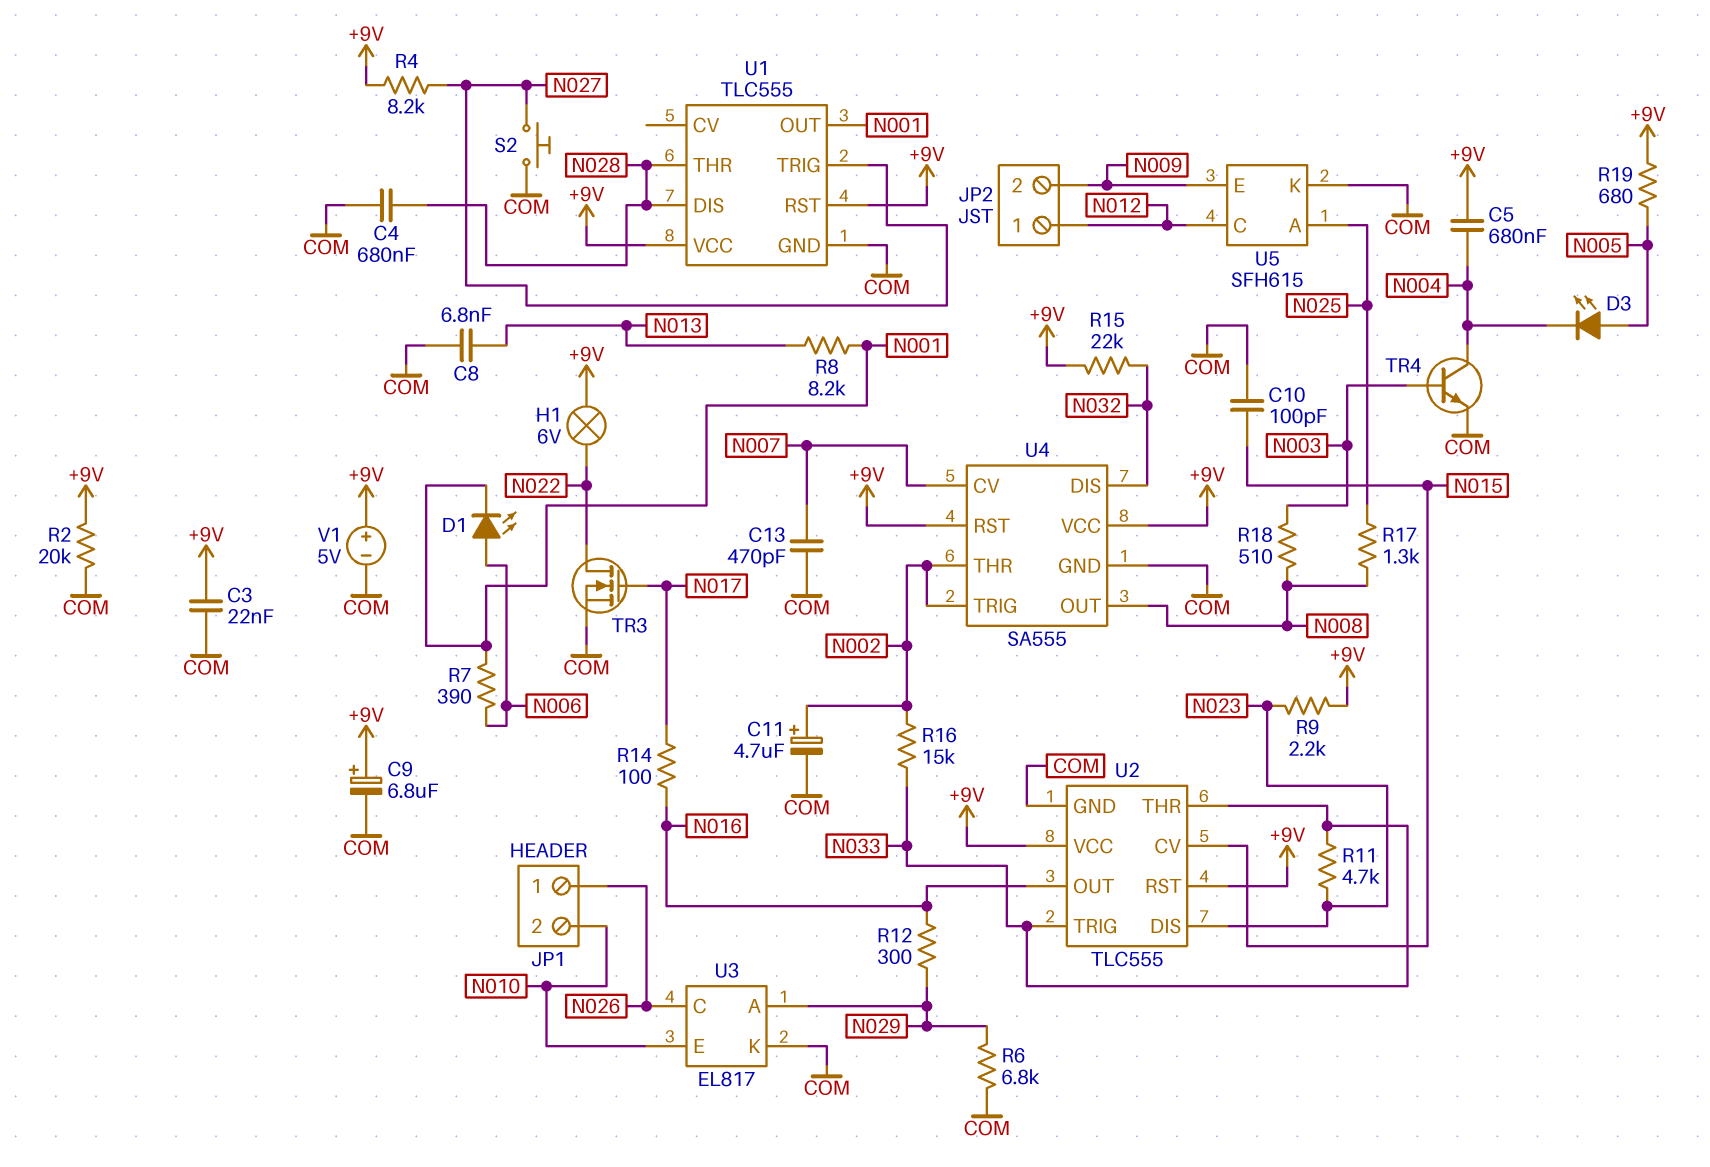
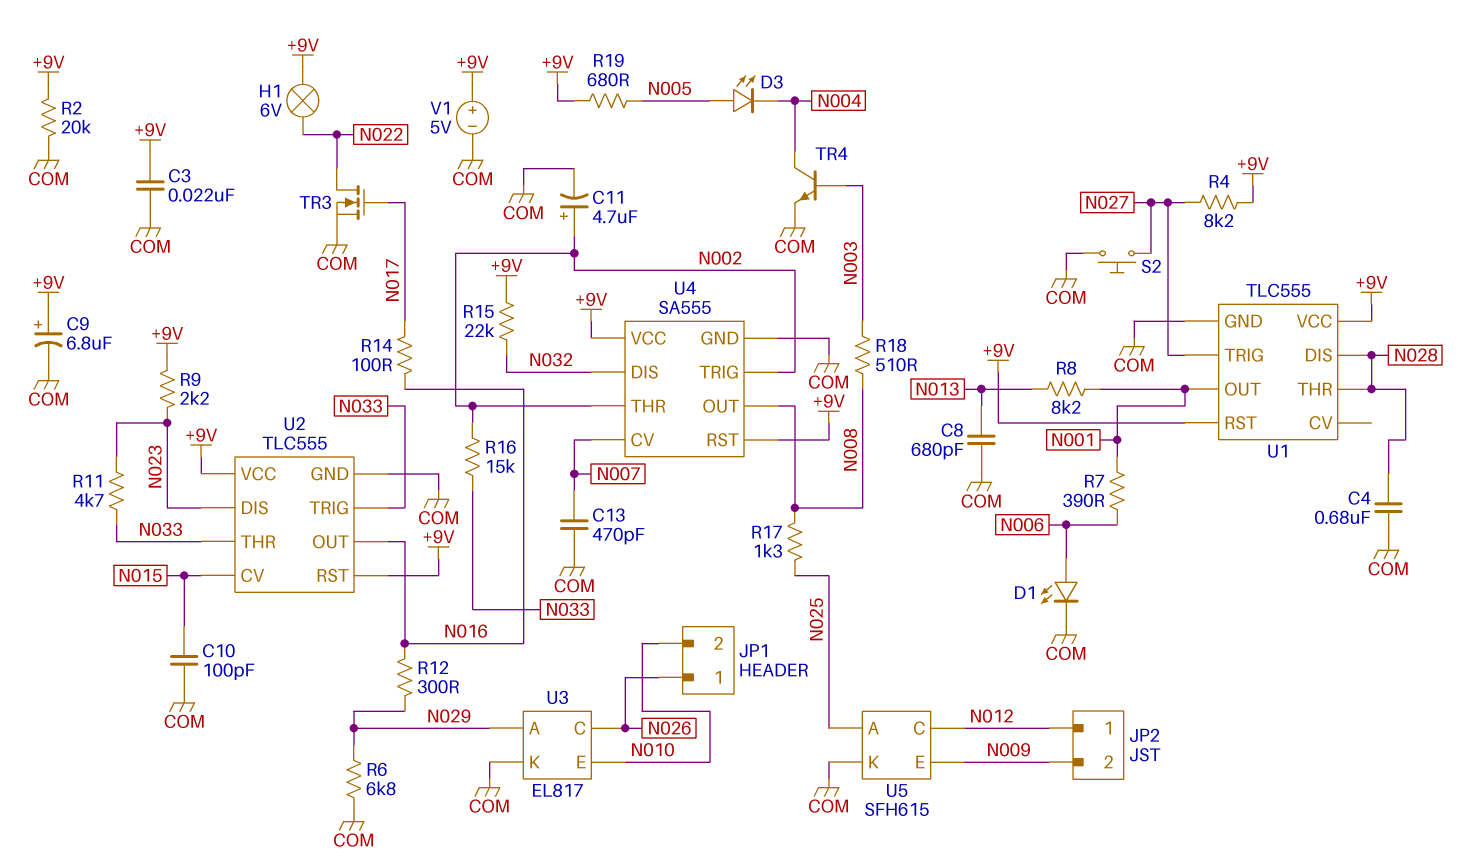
C5: 680nF (+9V, N004) -> none
C8: 6.8nF (COM, N013) -> 680pF (COM, N013)
D1: LED (A N006, K N001) -> LED (A N006, K COM)

